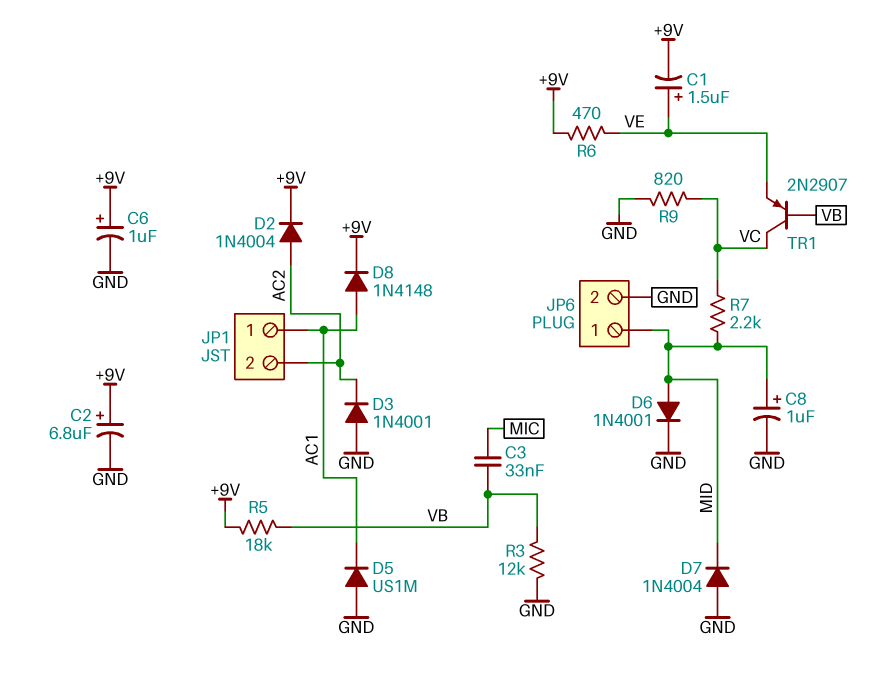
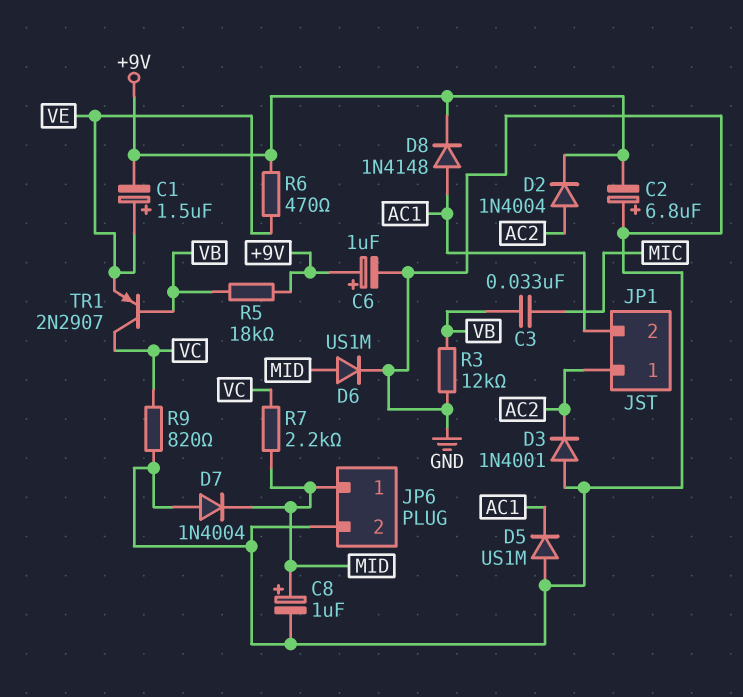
C2: 6.8uF (plus +9V, minus GND) -> 6.8uF (plus GND, minus +9V)
D6: diode 1N4001 (A MID, K GND) -> diode US1M (A MID, K GND)
JP1 pin 1: AC1 -> AC2
JP1 pin 2: AC2 -> AC1

